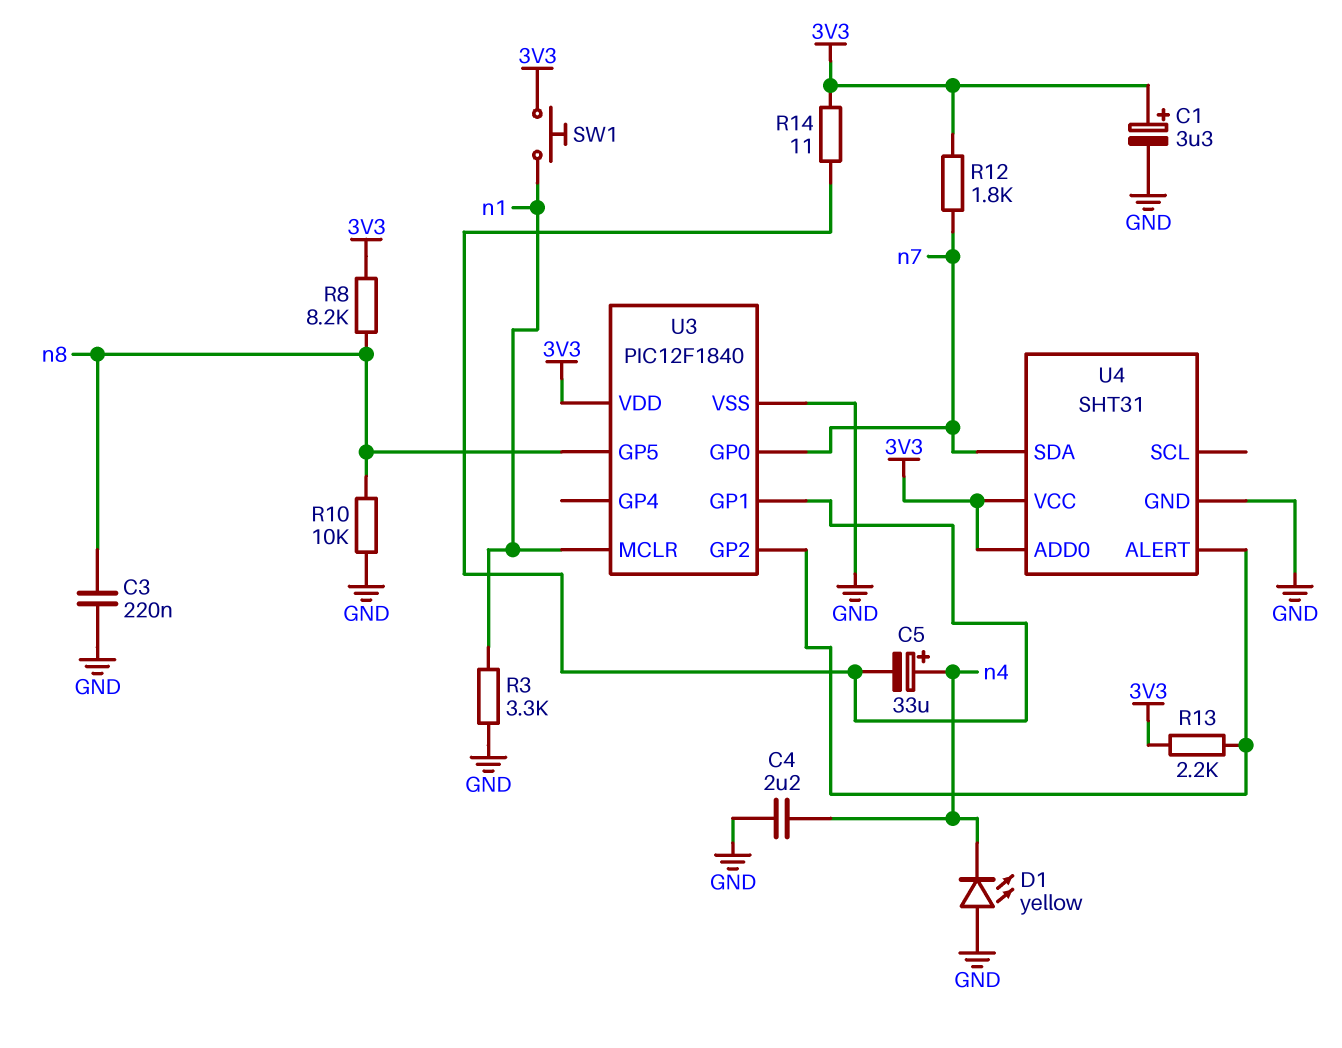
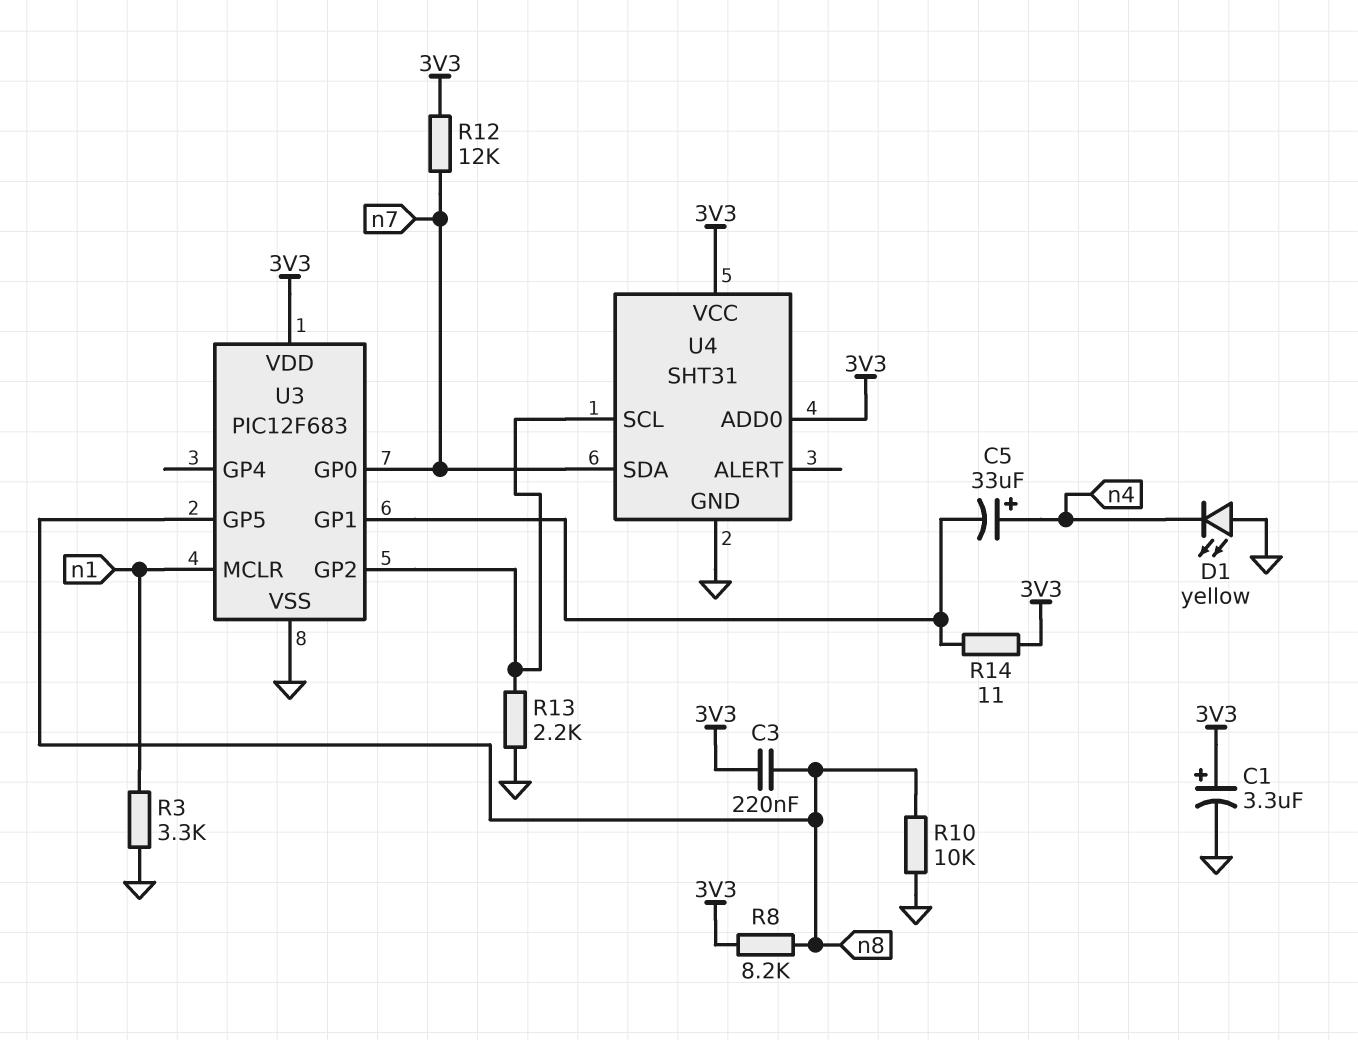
C3: 220nF (GND, n8) -> 220nF (3V3, n8)
C4: 2.2uF (GND, n4) -> none
R12: 1.8k (3V3, n7) -> 12k (3V3, n7)
R13: 2.2k (3V3, U3/GP2) -> 2.2k (GND, U3/GP2)
SW1: button (3V3, n1) -> none
U3: PIC12F1840 -> PIC12F683
U4 pin ALERT: U3/GP2 -> none
U4 pin SCL: none -> U3/GP2

